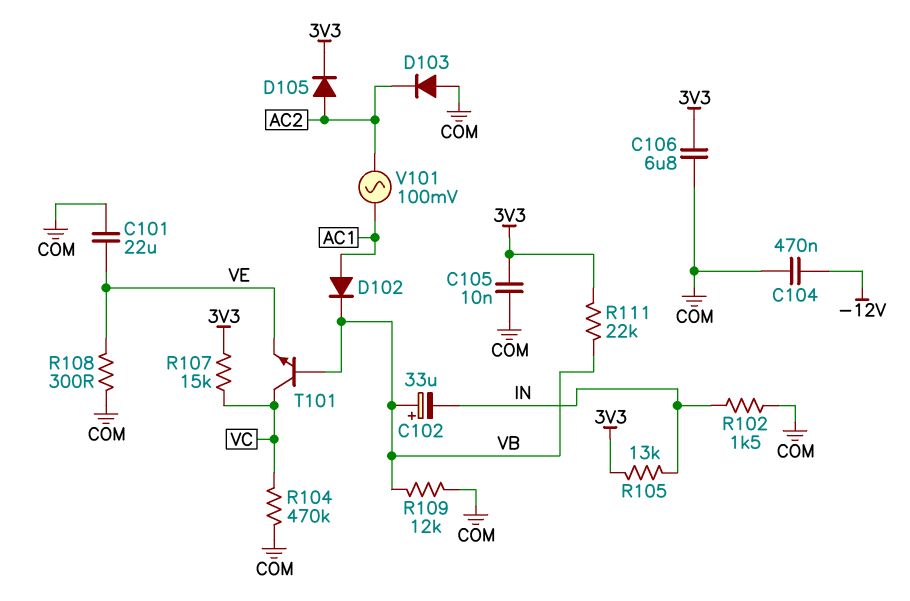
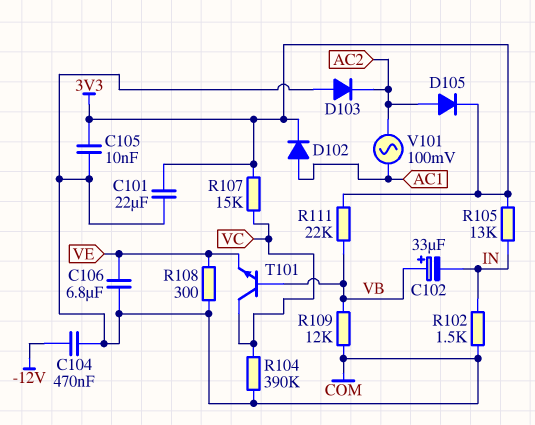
C101: 22uF (COM, VE) -> 22uF (3V3, COM)
C106: 6.8uF (3V3, COM) -> 6.8uF (COM, VE)
D102: diode (A AC1, K VB) -> diode (A AC1, K 3V3)
R104: 470k (COM, VC) -> 390k (COM, VC)

